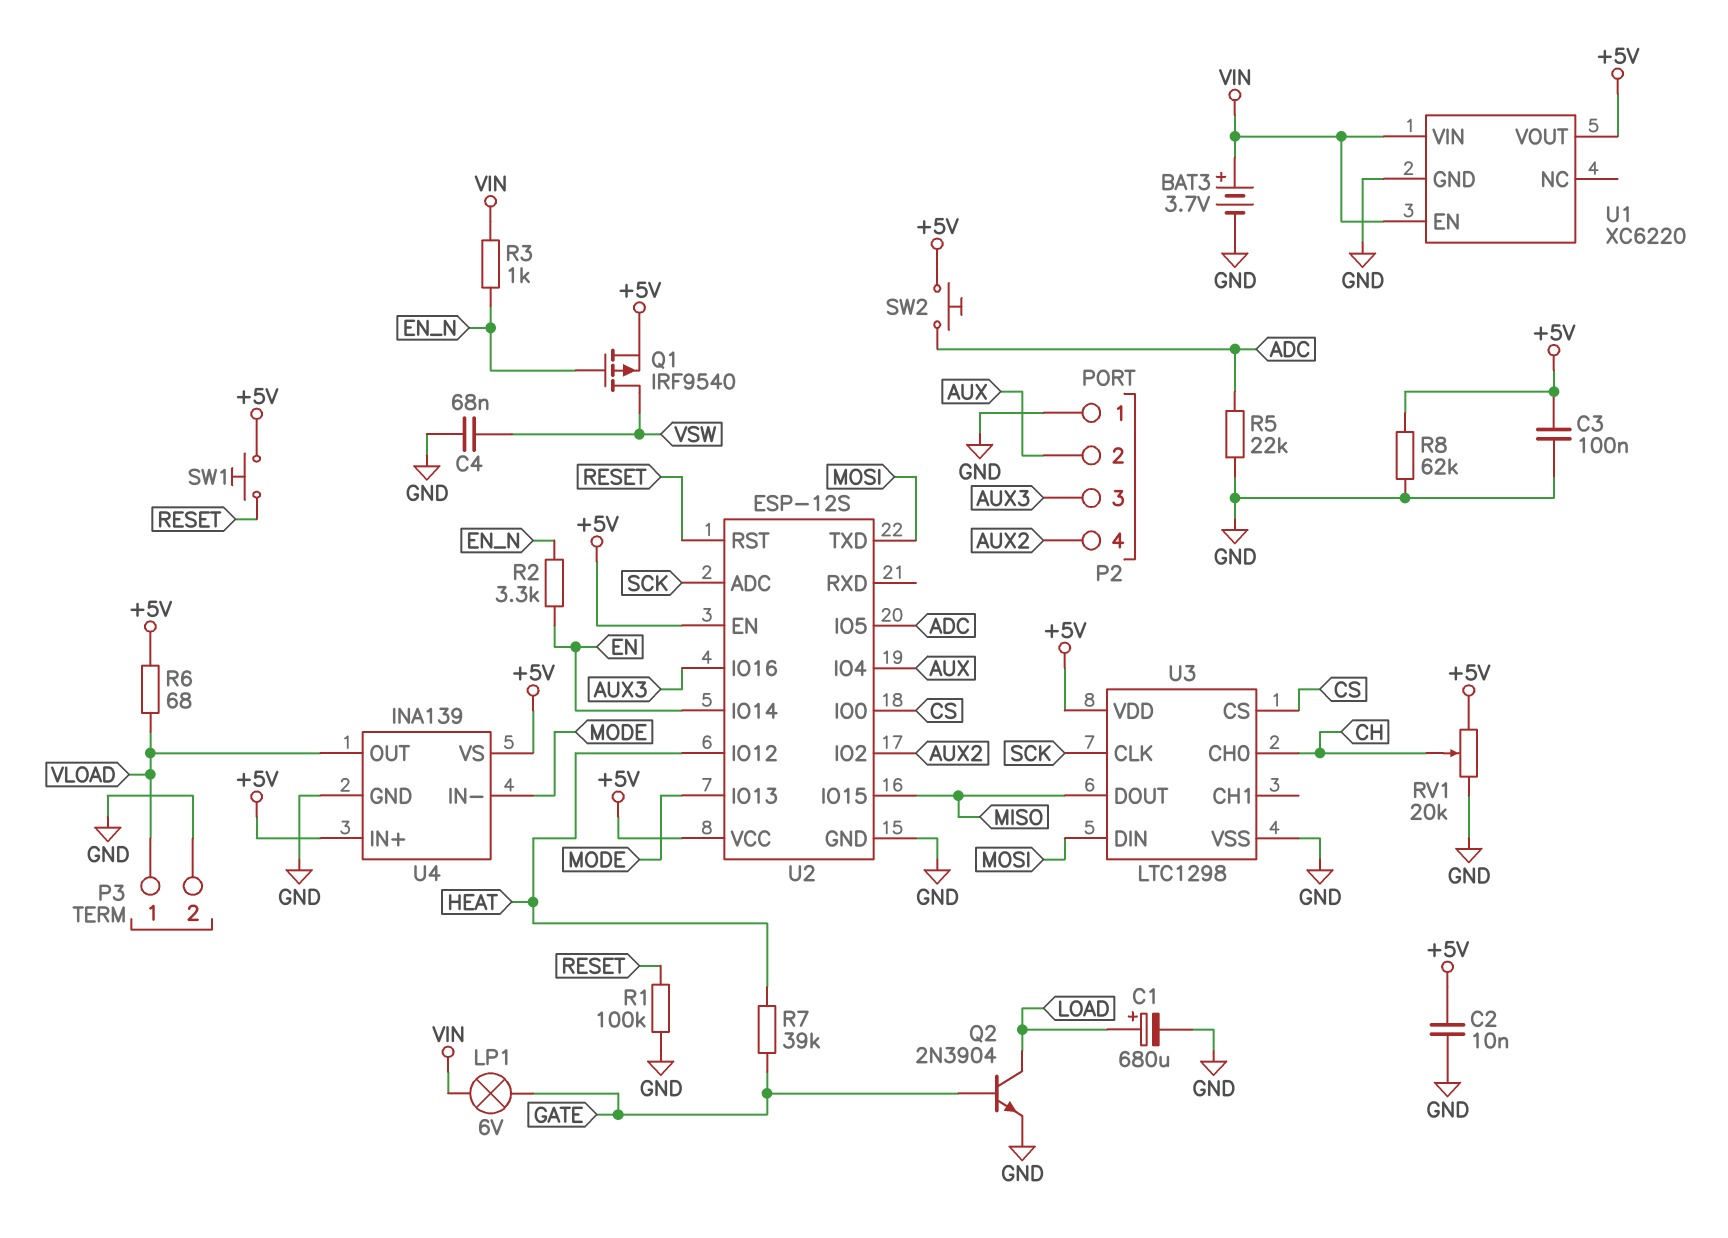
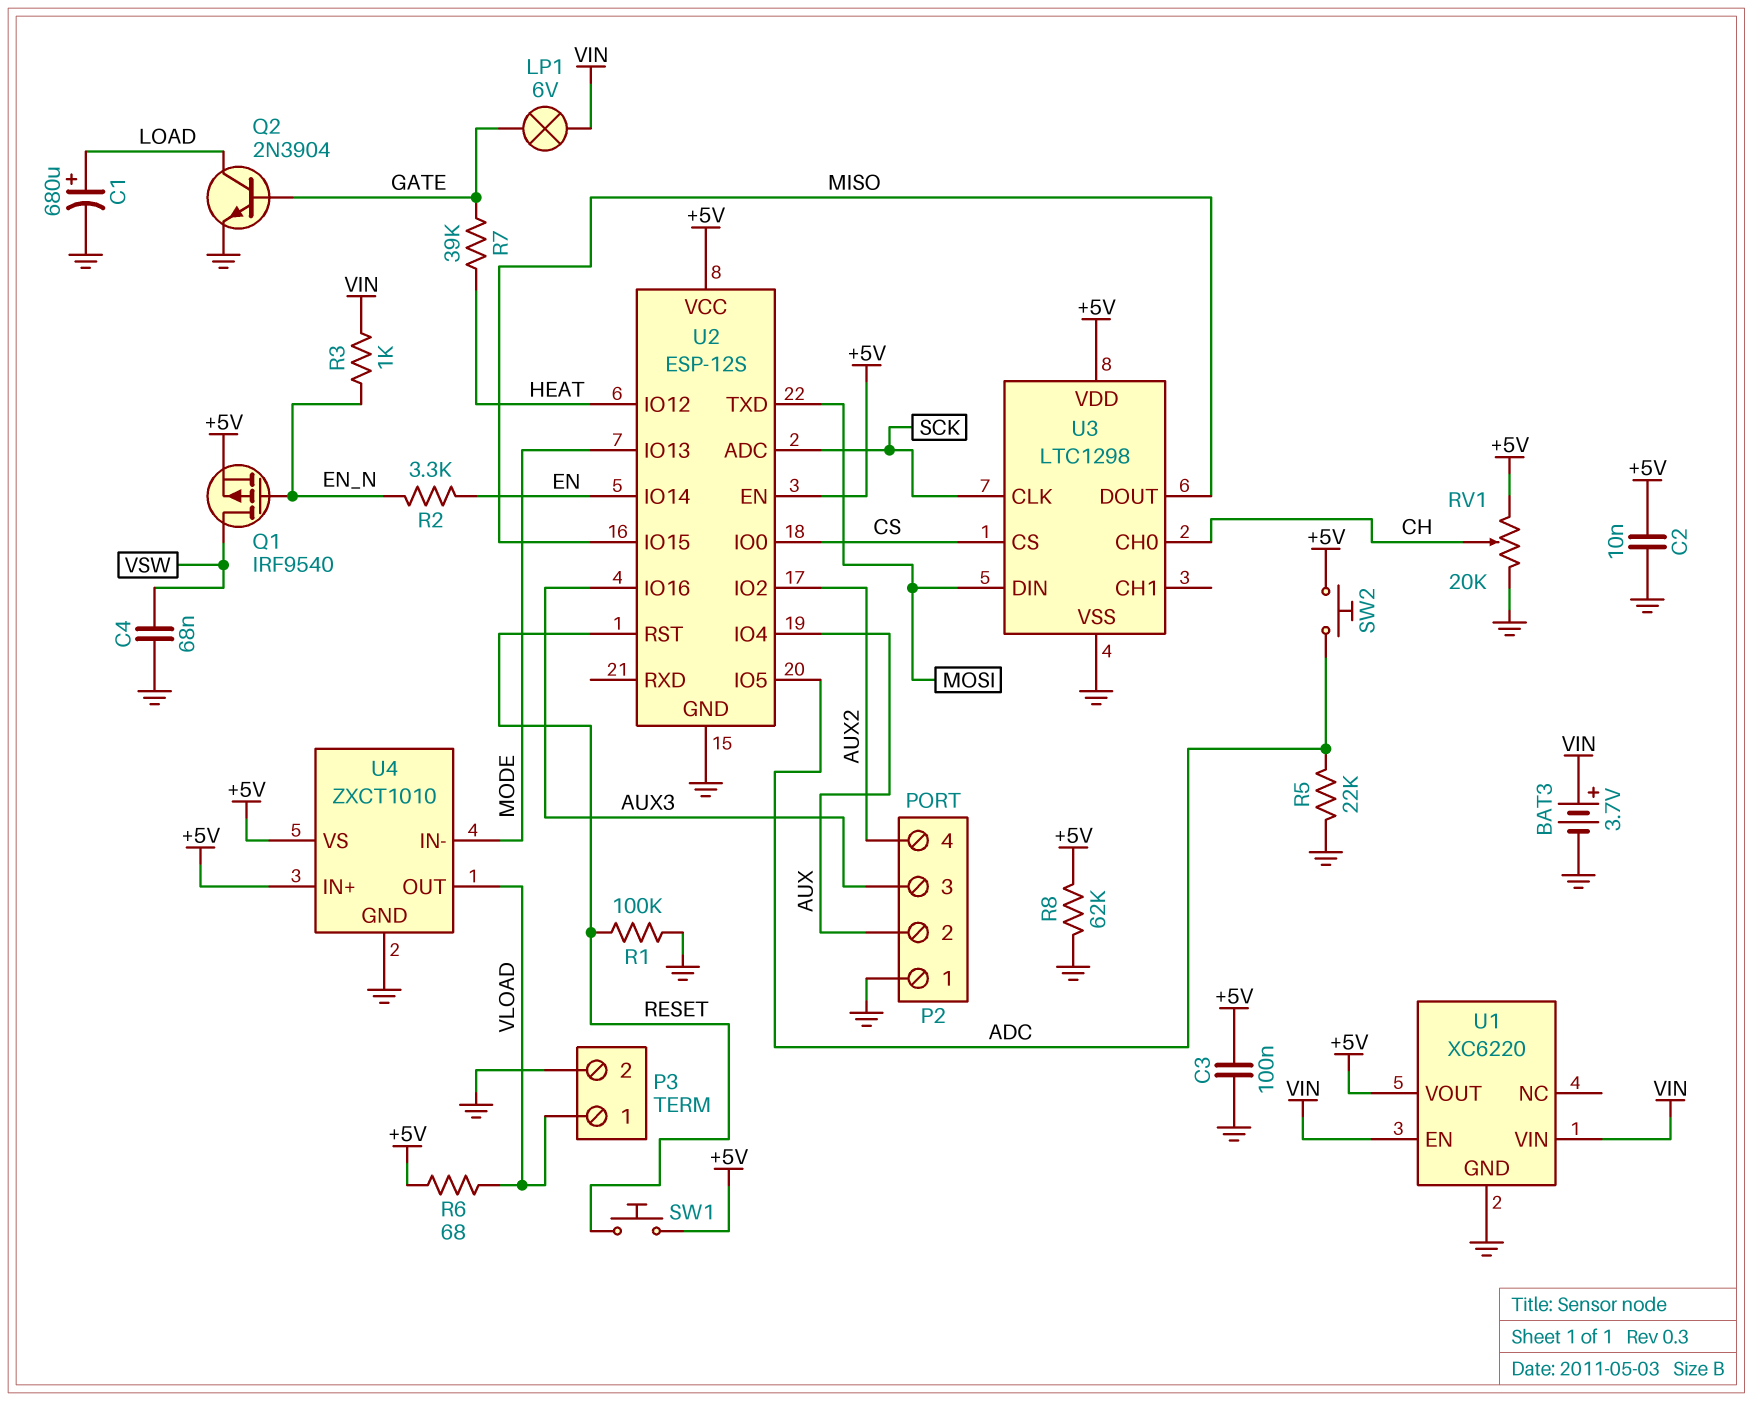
U4: INA139 -> ZXCT1010

